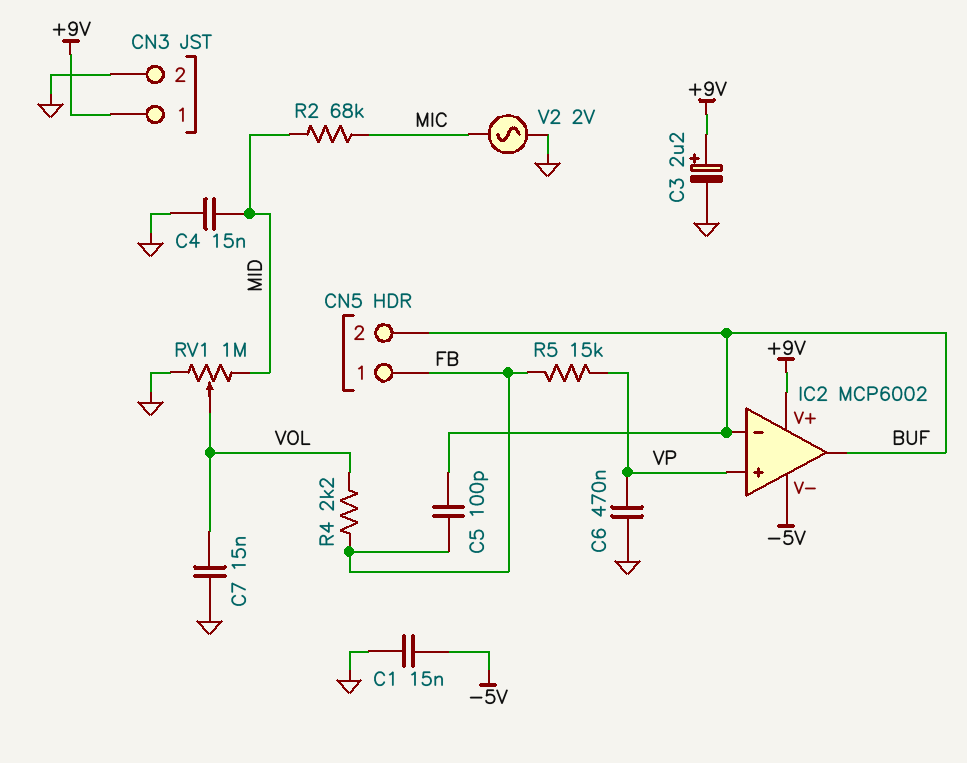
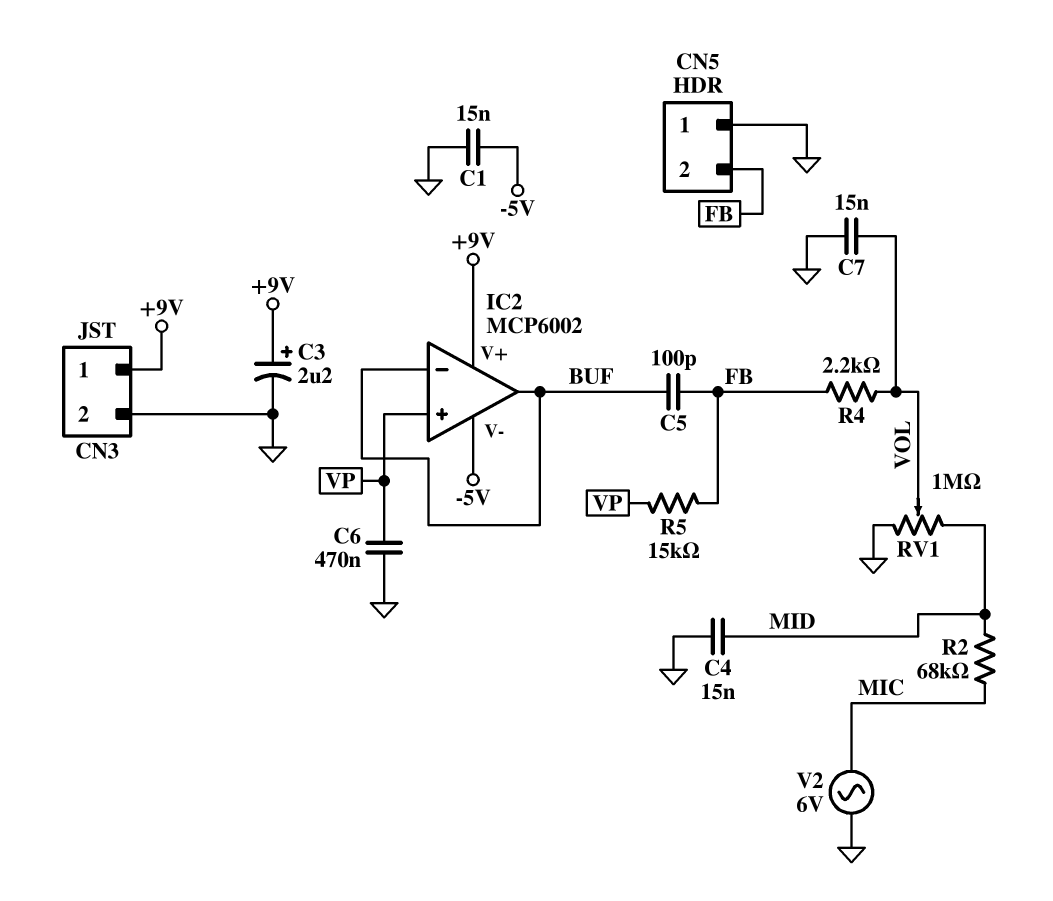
CN5 pin 1: FB -> GND
CN5 pin 2: BUF -> FB
V2: AC 2V (GND, MIC) -> AC 6V (GND, MIC)

